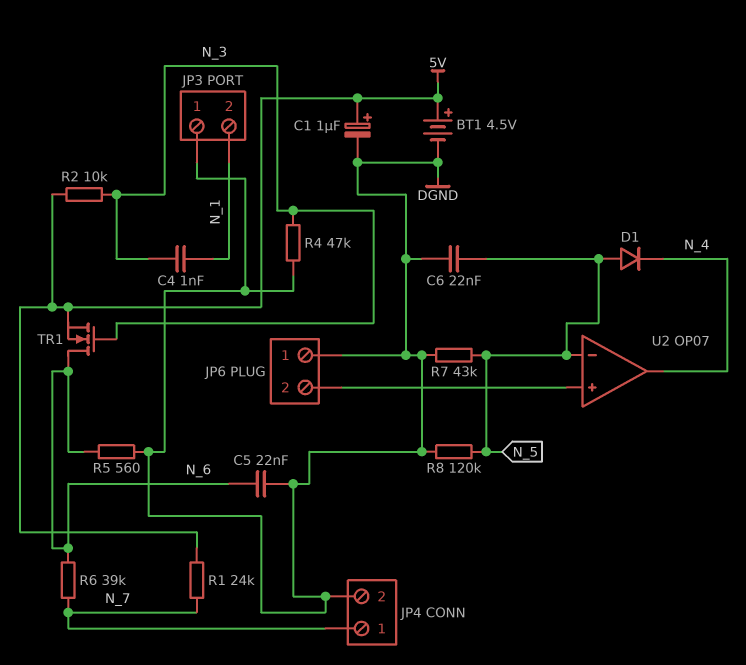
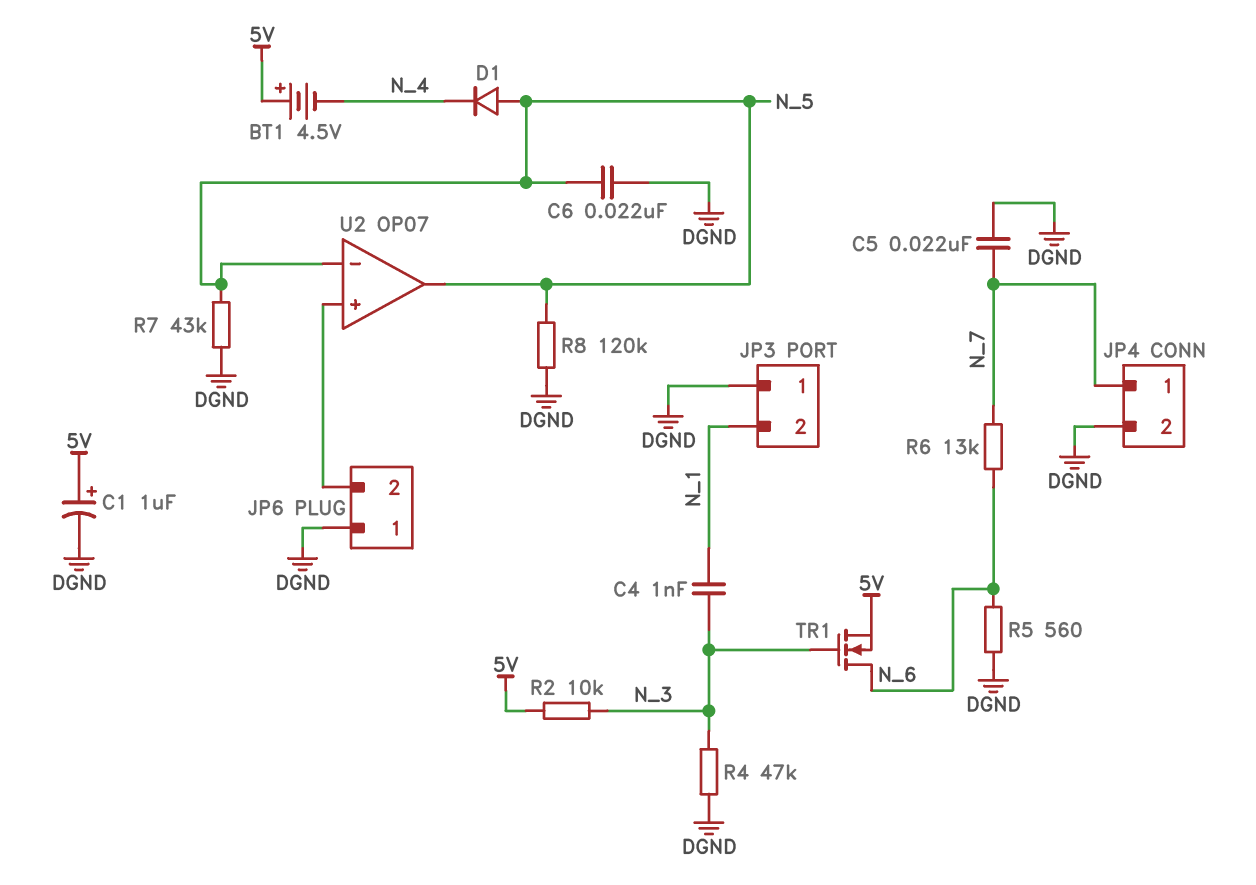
BT1: 4.5V (plus 5V, minus DGND) -> 4.5V (plus 5V, minus N_4)
C5: 22nF (DGND, N_6) -> 22nF (DGND, N_7)
R1: 24k (5V, N_7) -> none
R6: 39k (N_6, N_7) -> 13k (N_6, N_7)
U2 pin out: N_4 -> N_5

